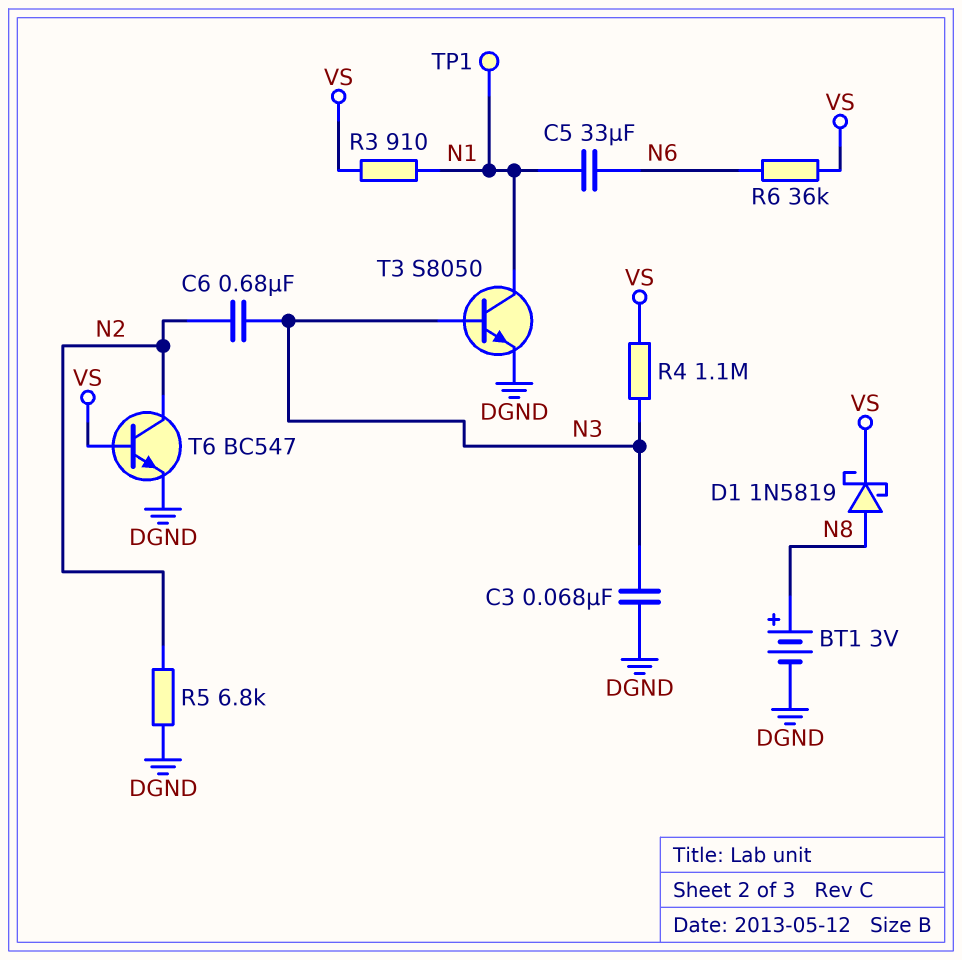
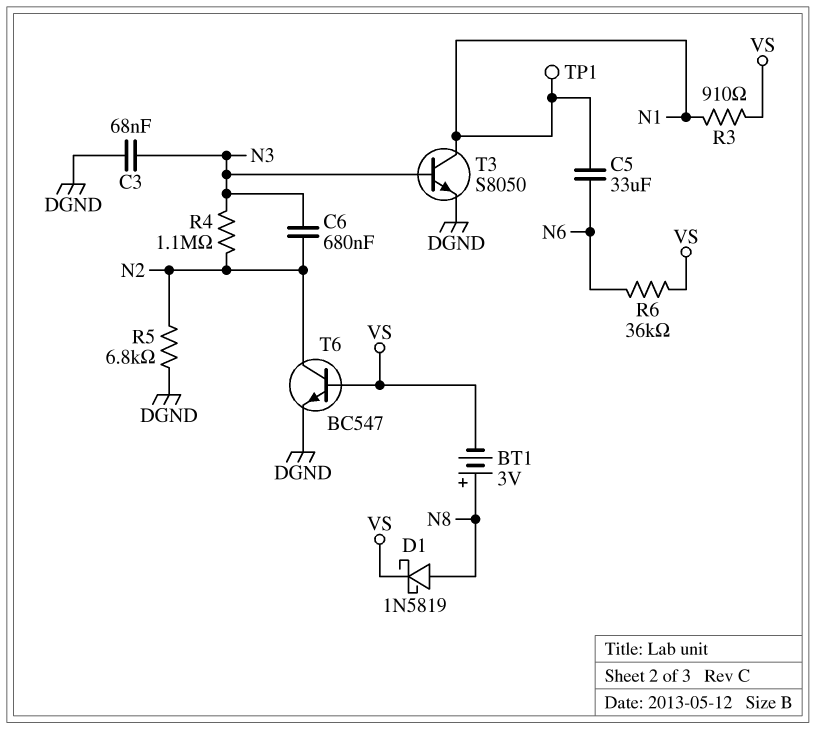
BT1: 3V (plus N8, minus DGND) -> 3V (plus N8, minus VS)
R4: 1.1M (N3, VS) -> 1.1M (N2, N3)

